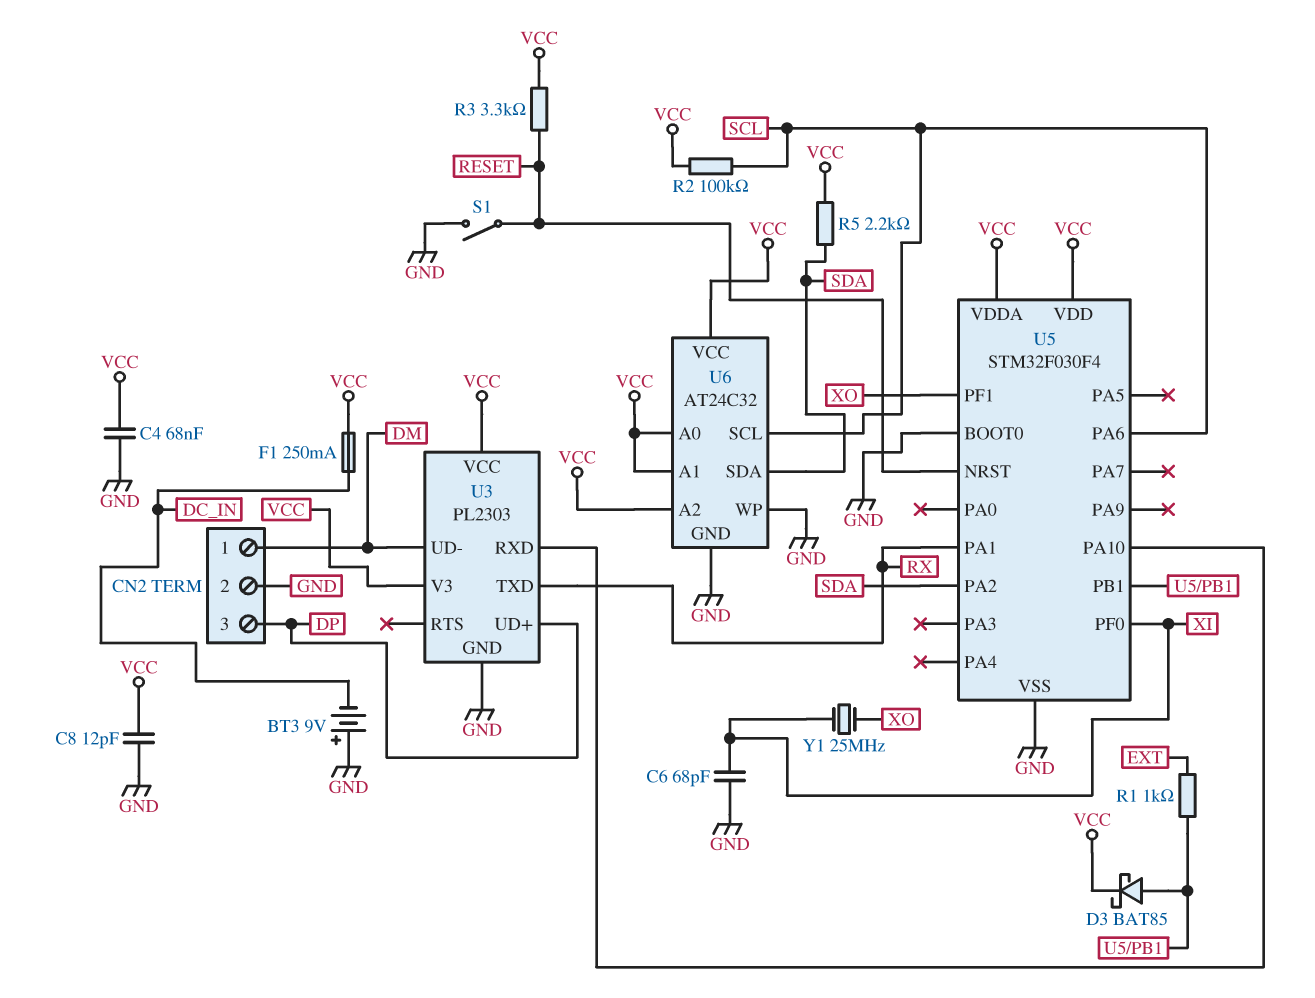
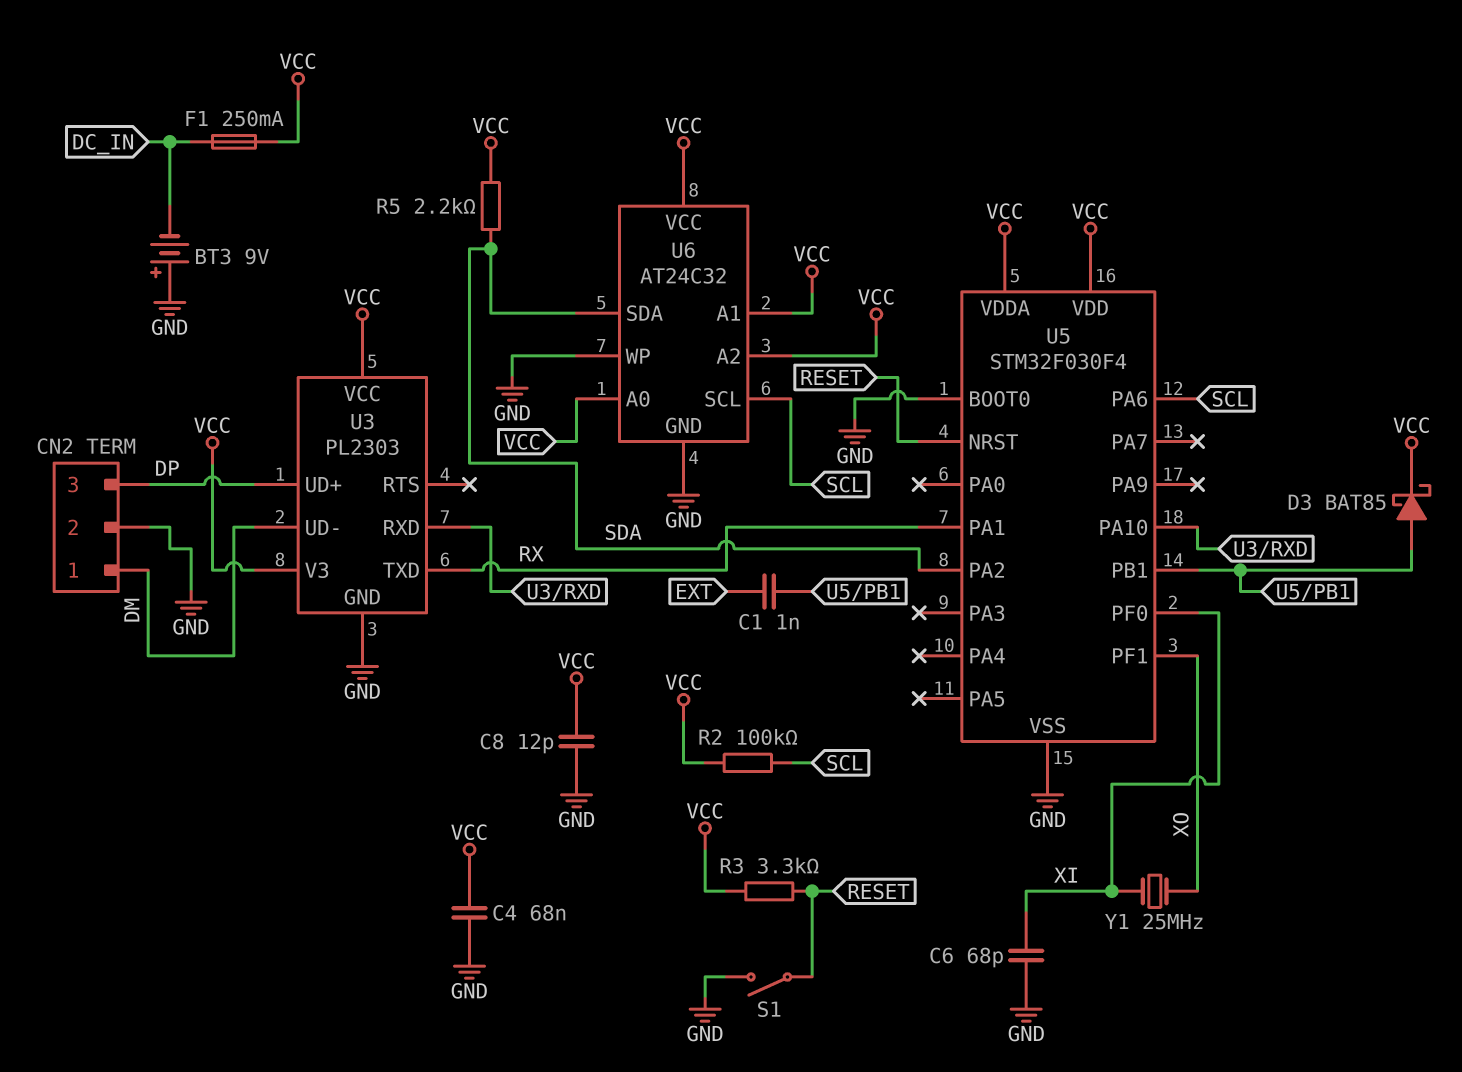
C1: none -> 1nF (EXT, U5/PB1)
R1: 1k (EXT, U5/PB1) -> none

